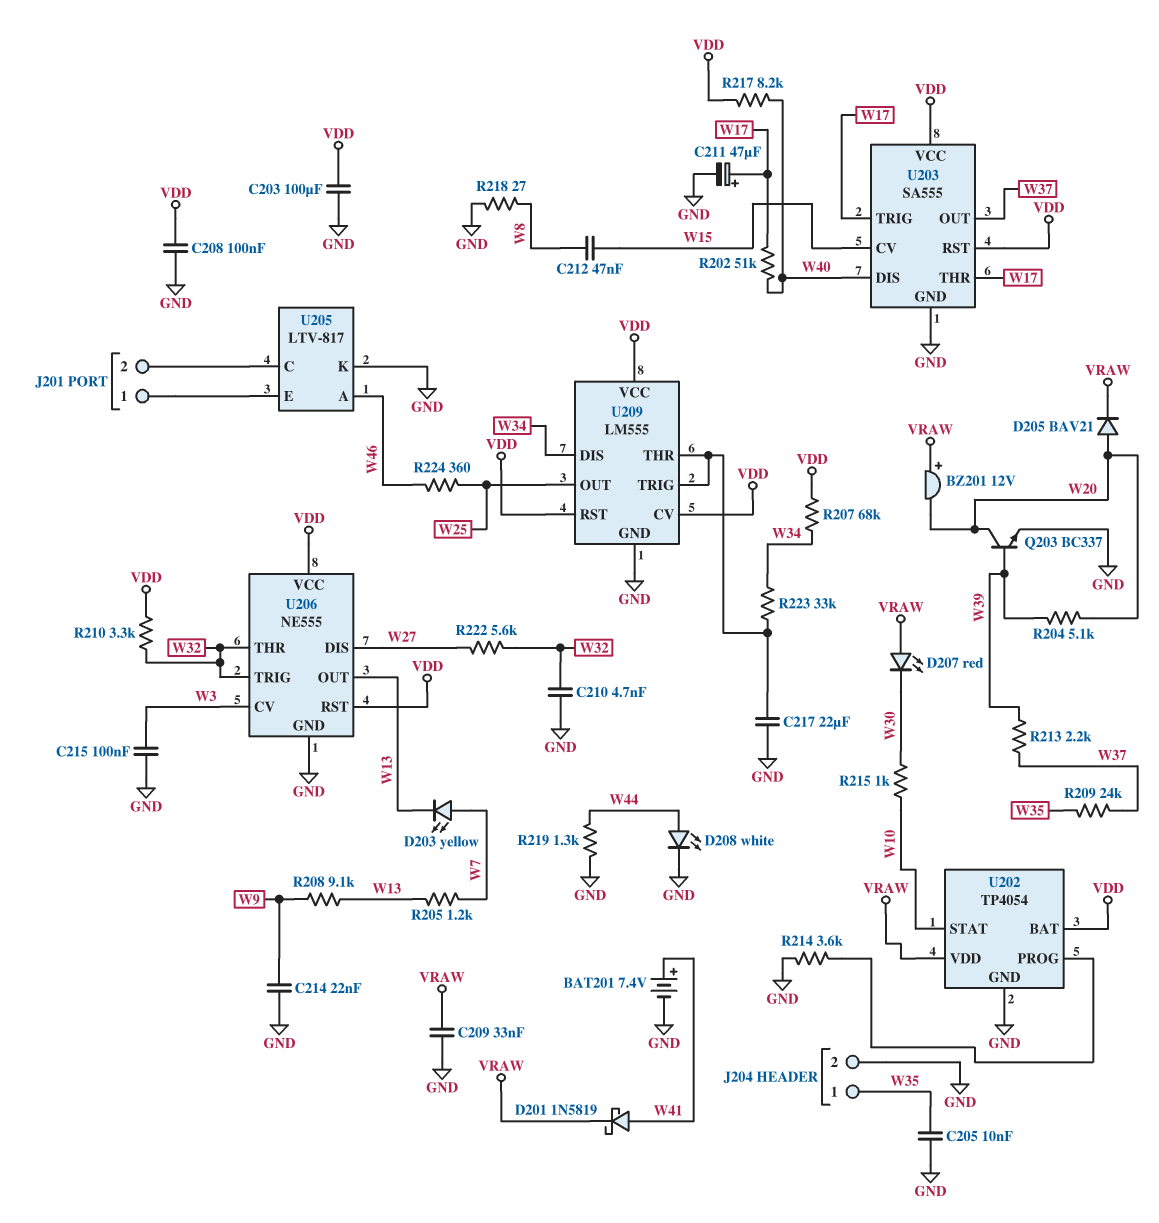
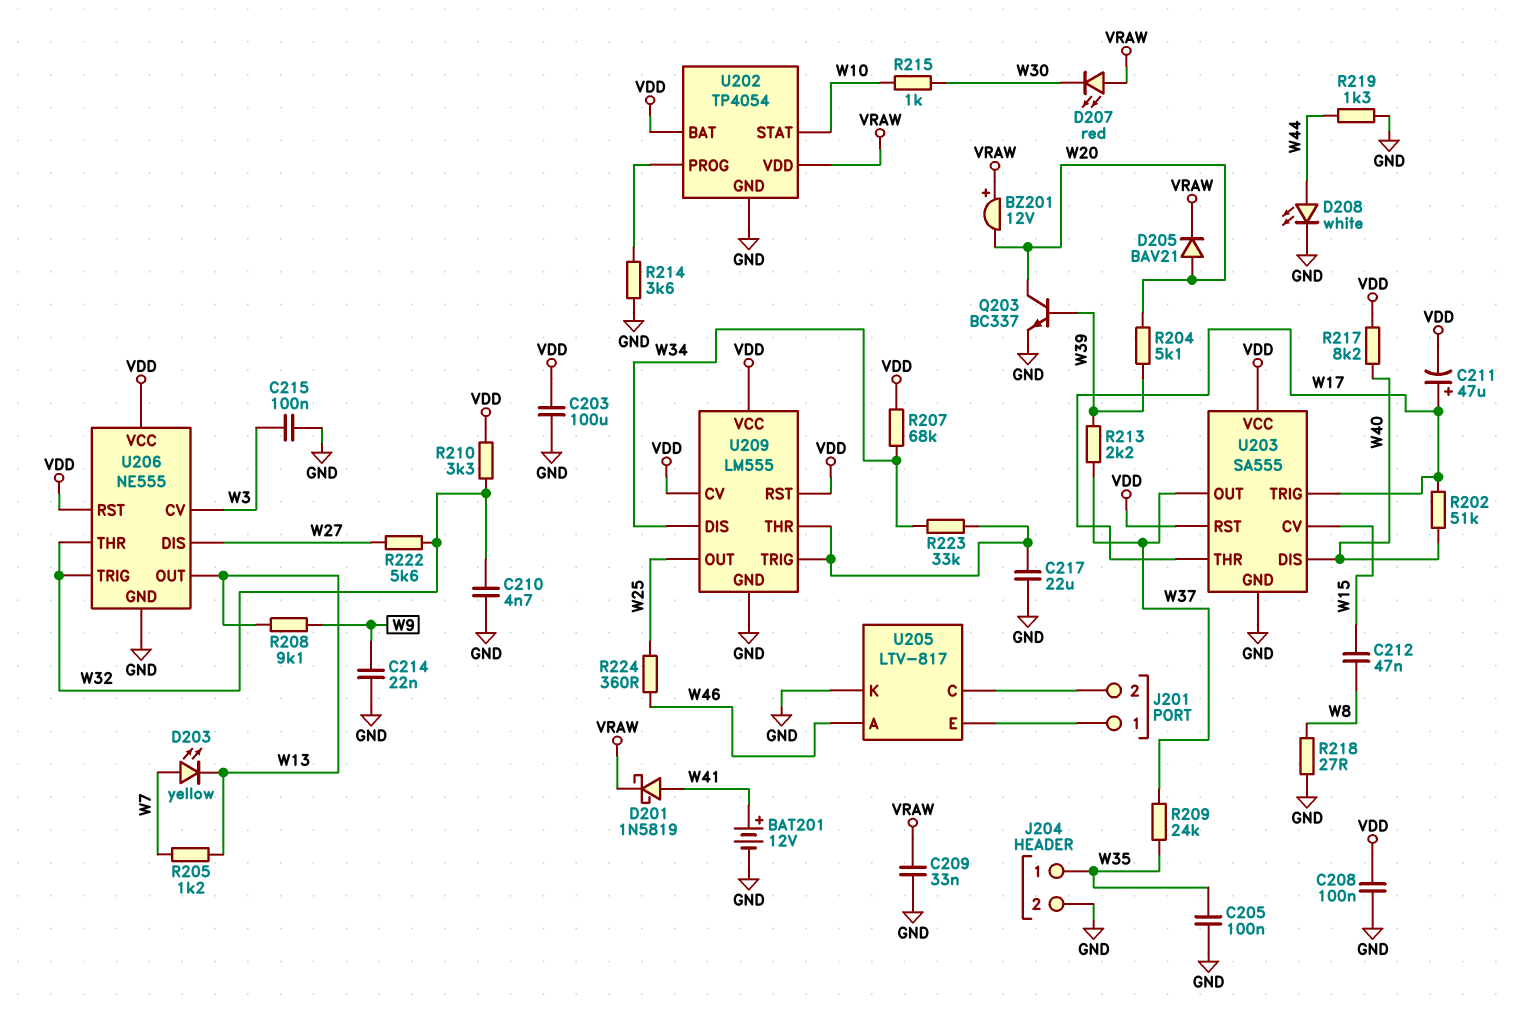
BAT201: 7.4V (plus W41, minus GND) -> 12V (plus W41, minus GND)
C205: 10nF (GND, W35) -> 100nF (GND, W35)
C211: 47uF (plus W17, minus GND) -> 47uF (plus W17, minus VDD)

